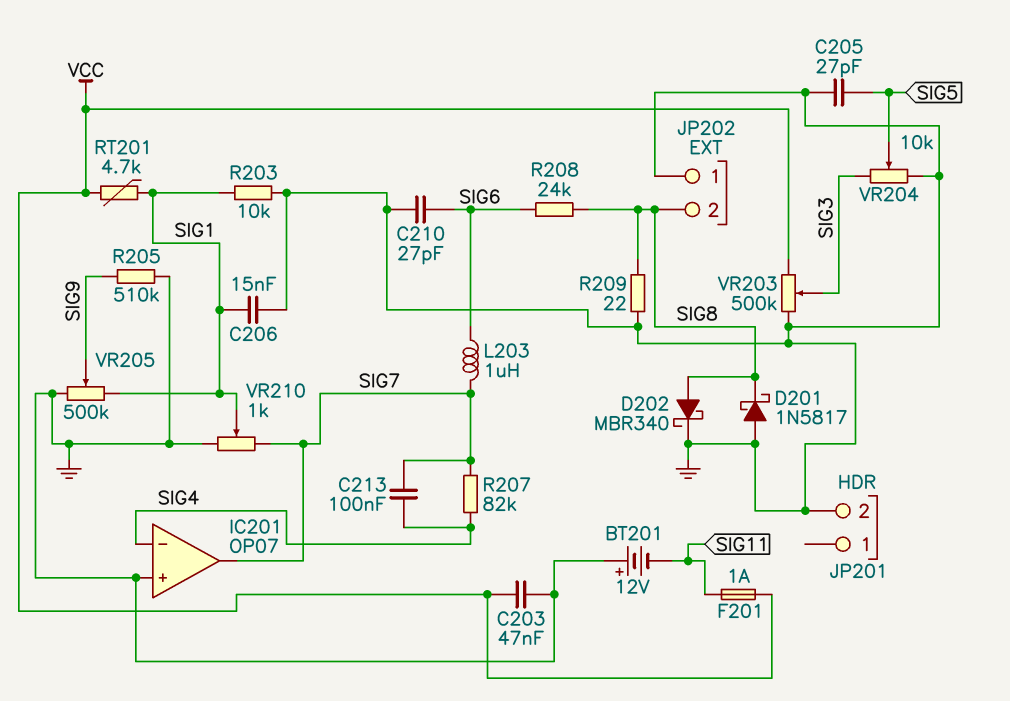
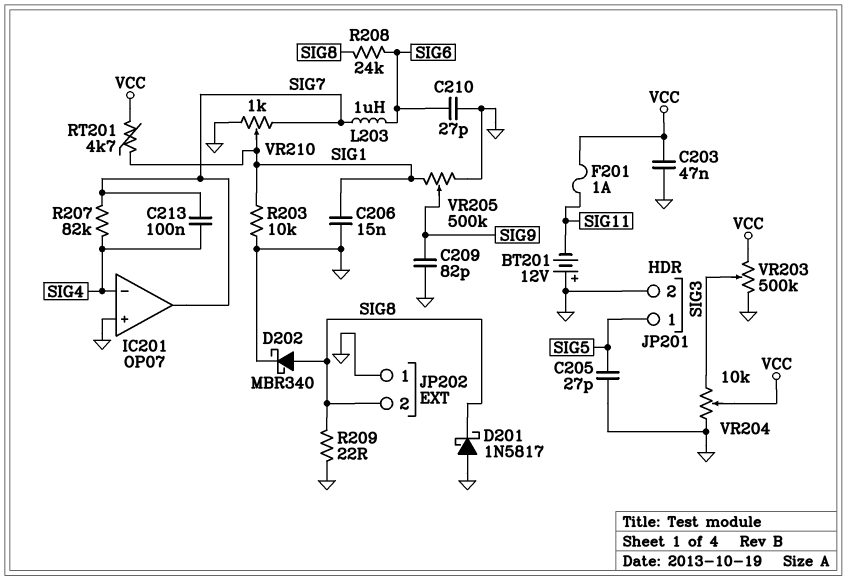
C209: none -> 82pF (GND, SIG9)
JP201 pin 1: none -> SIG5
R205: 510k (GND, SIG9) -> none
VR204: 10k (GND, SIG3, wiper SIG5) -> 10k (GND, SIG3, wiper VCC)

